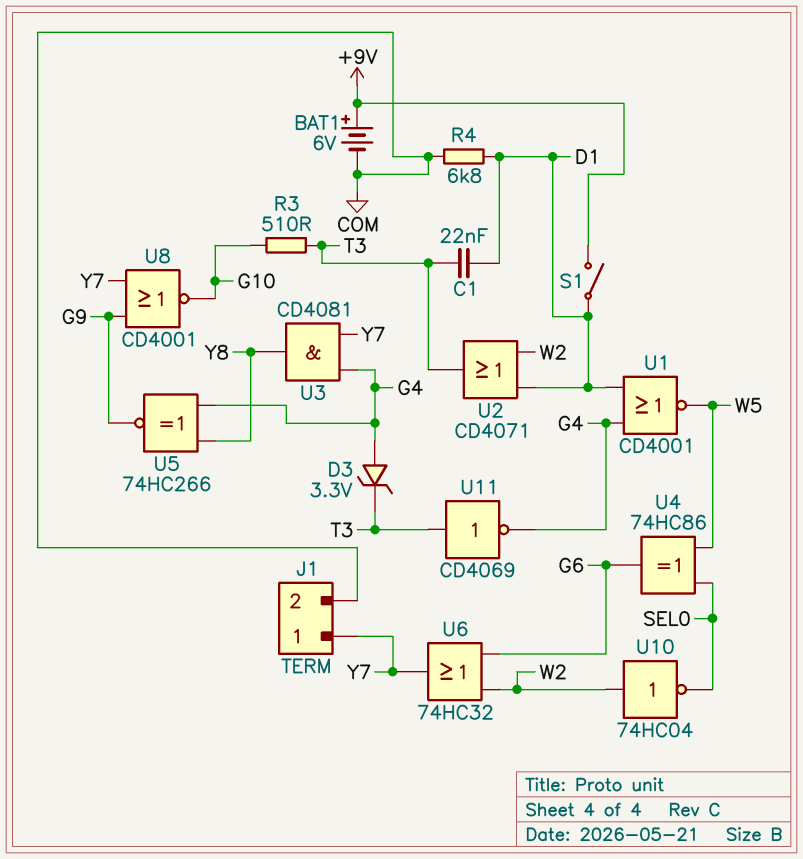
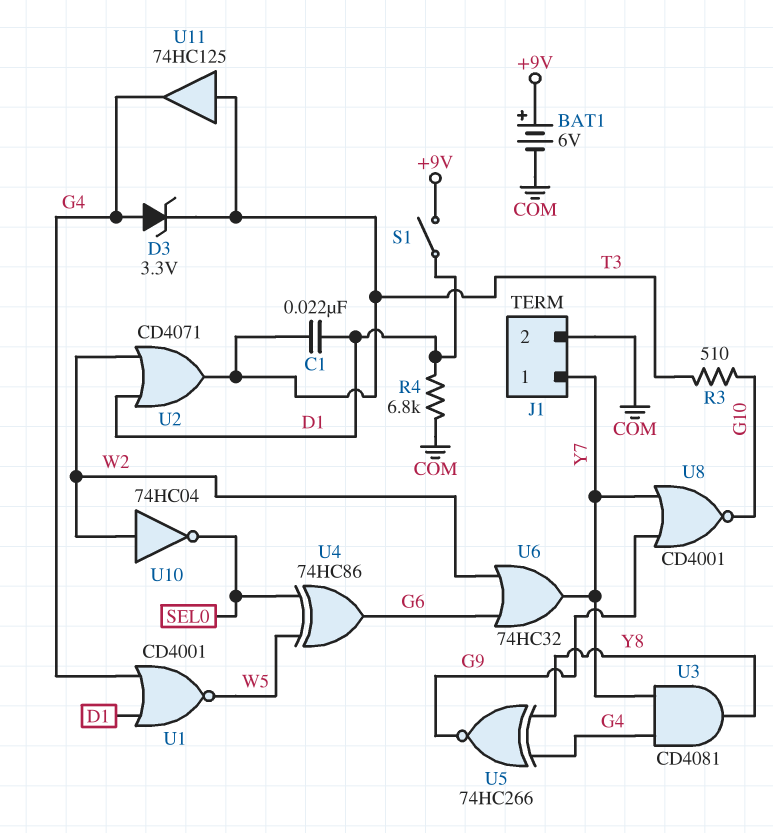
U11: NOT CD4069 (in T3, out G4) -> buffer 74HC125 (in T3, out G4)

